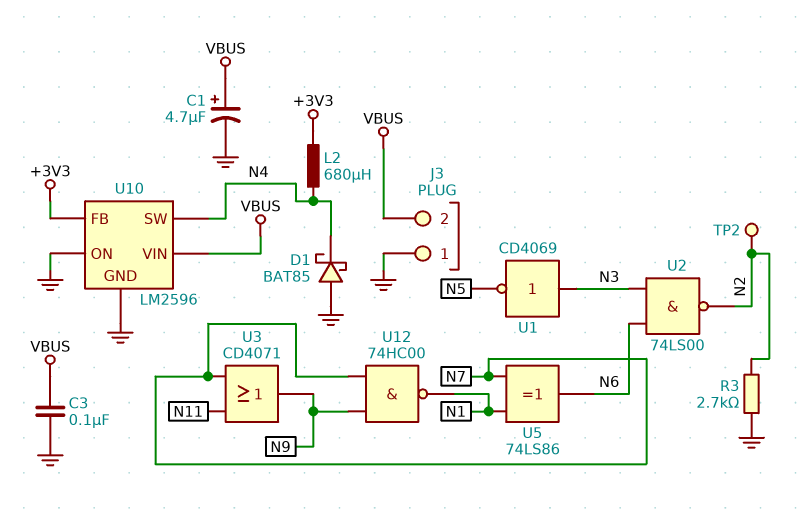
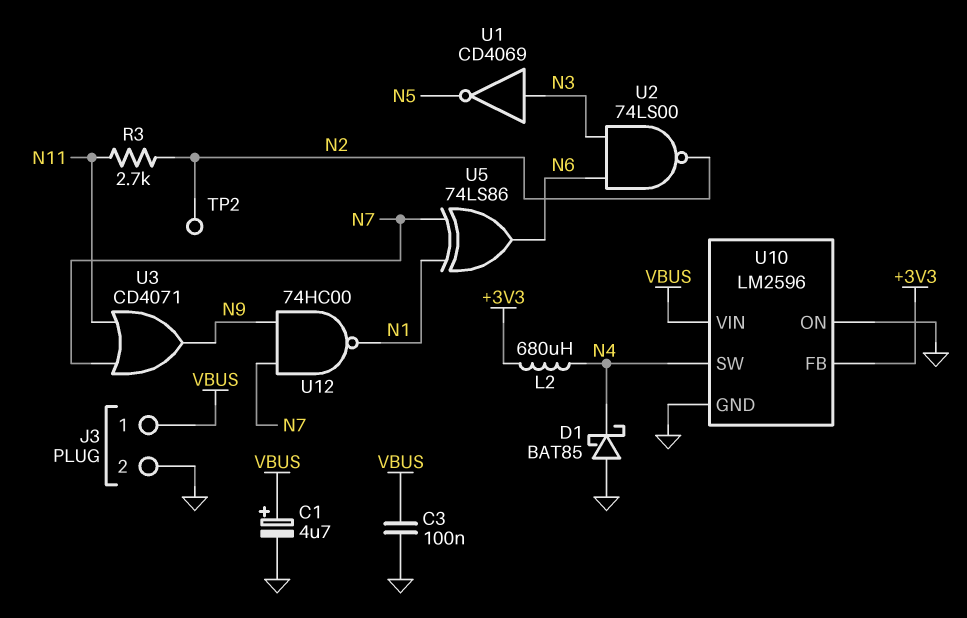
J3 pin 1: GND -> VBUS
J3 pin 2: VBUS -> GND
R3: 2.7k (GND, N2) -> 2.7k (N2, N11)

